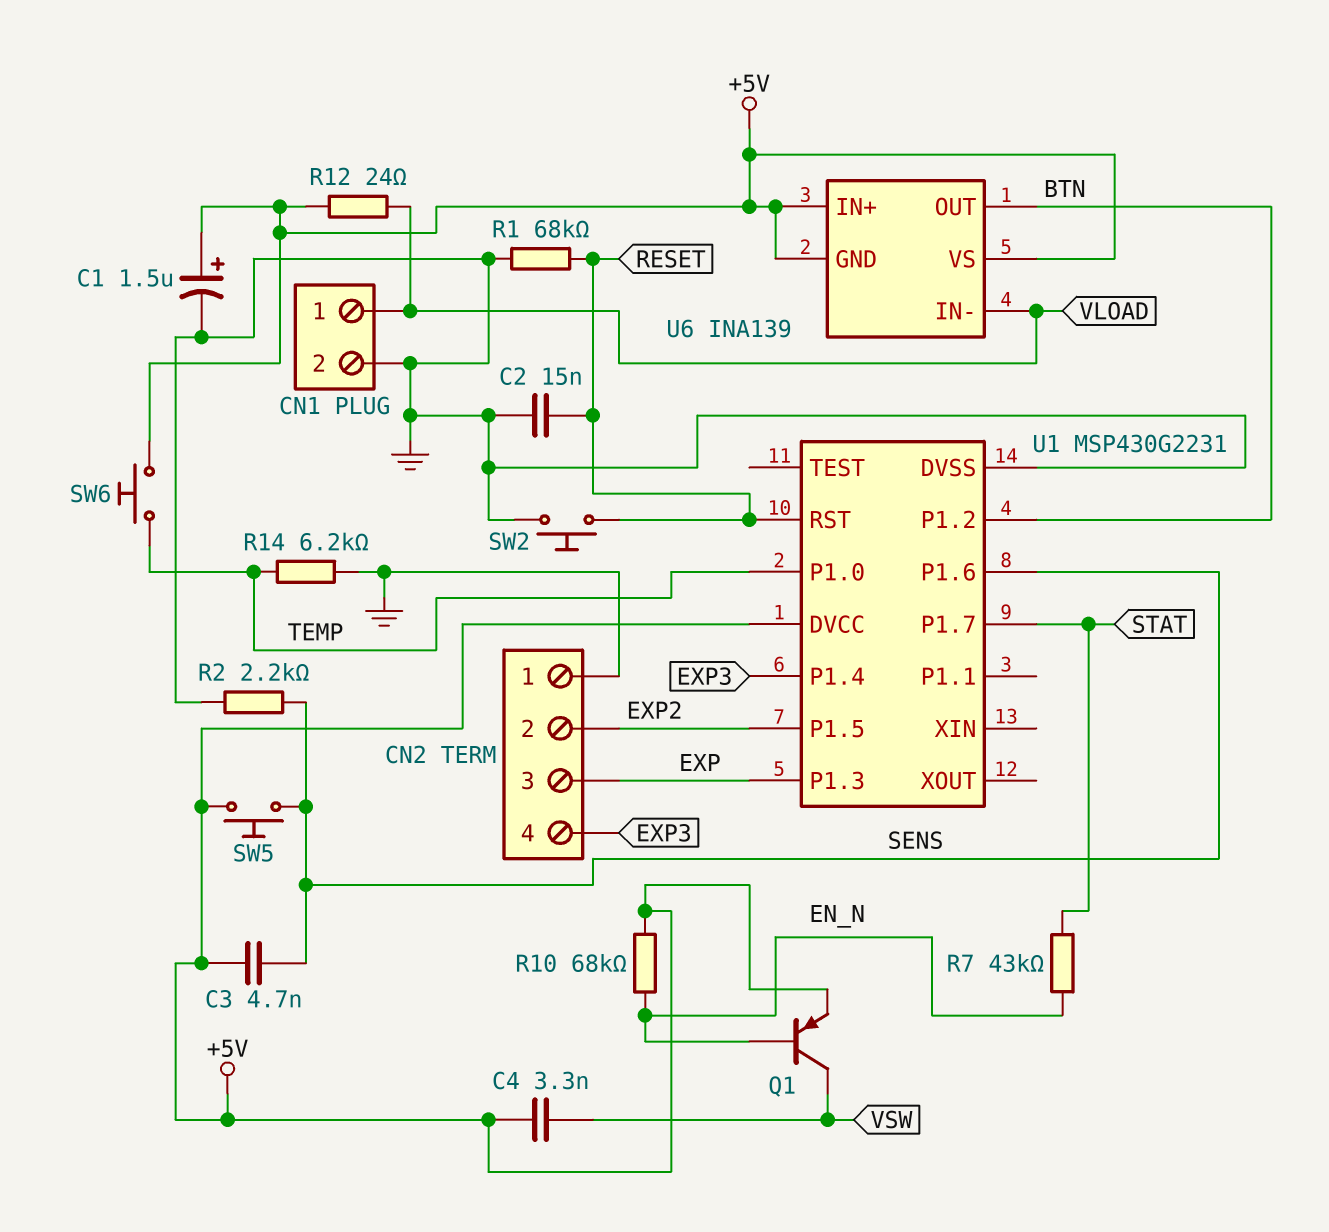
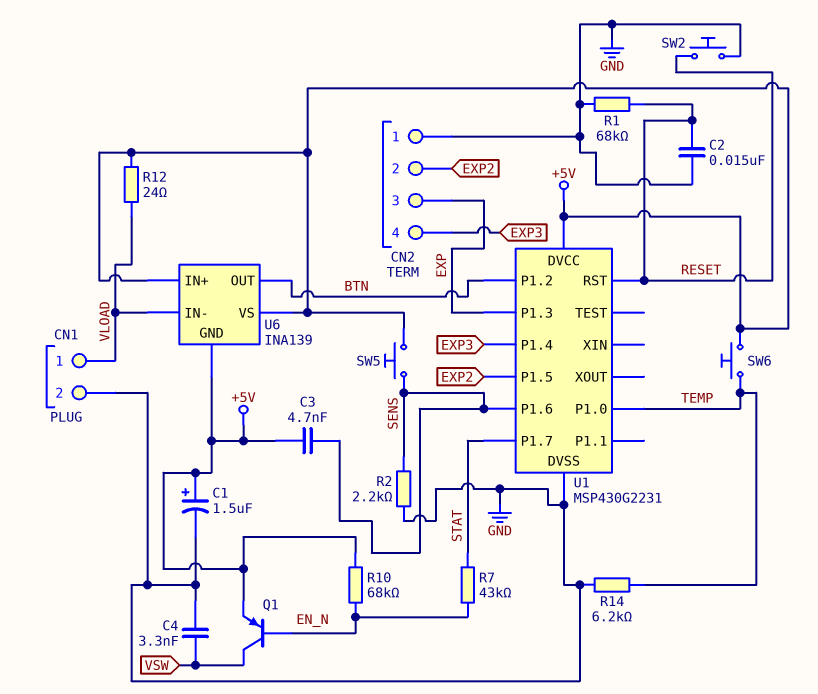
C4: 3.3nF (+5V, VSW) -> 3.3nF (GND, VSW)

